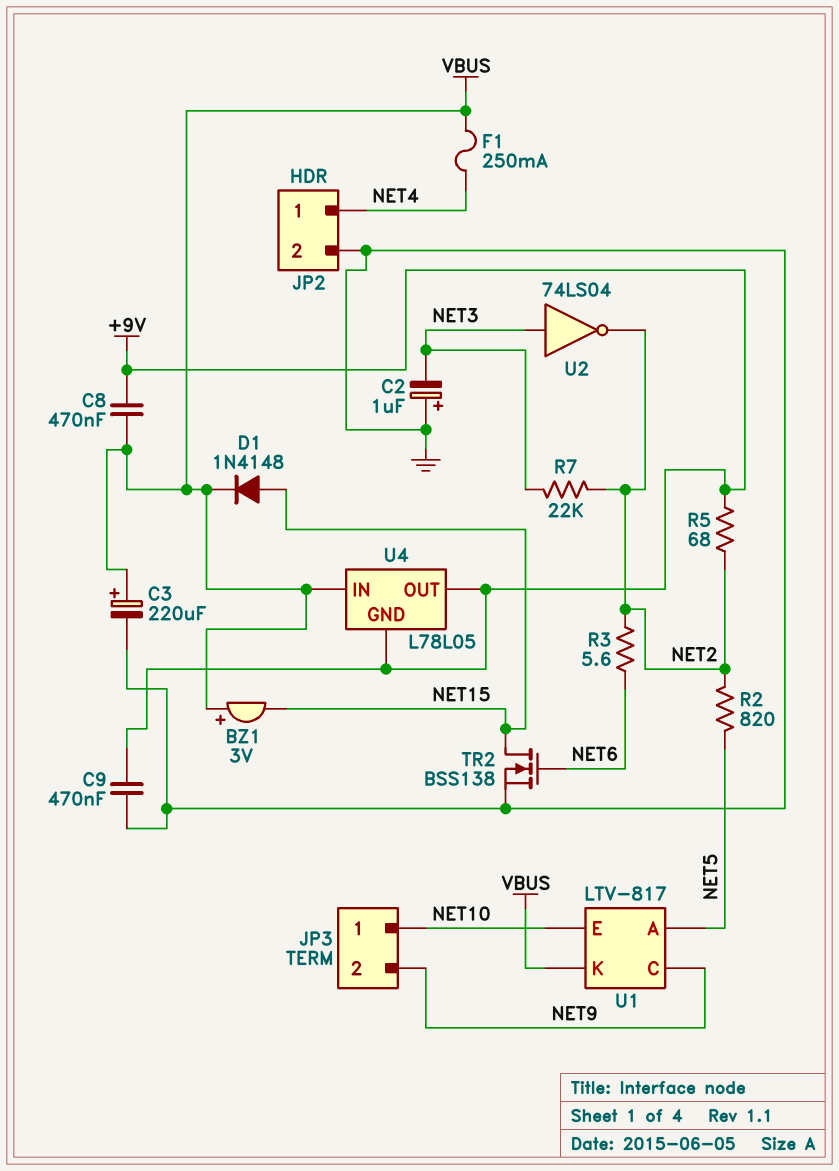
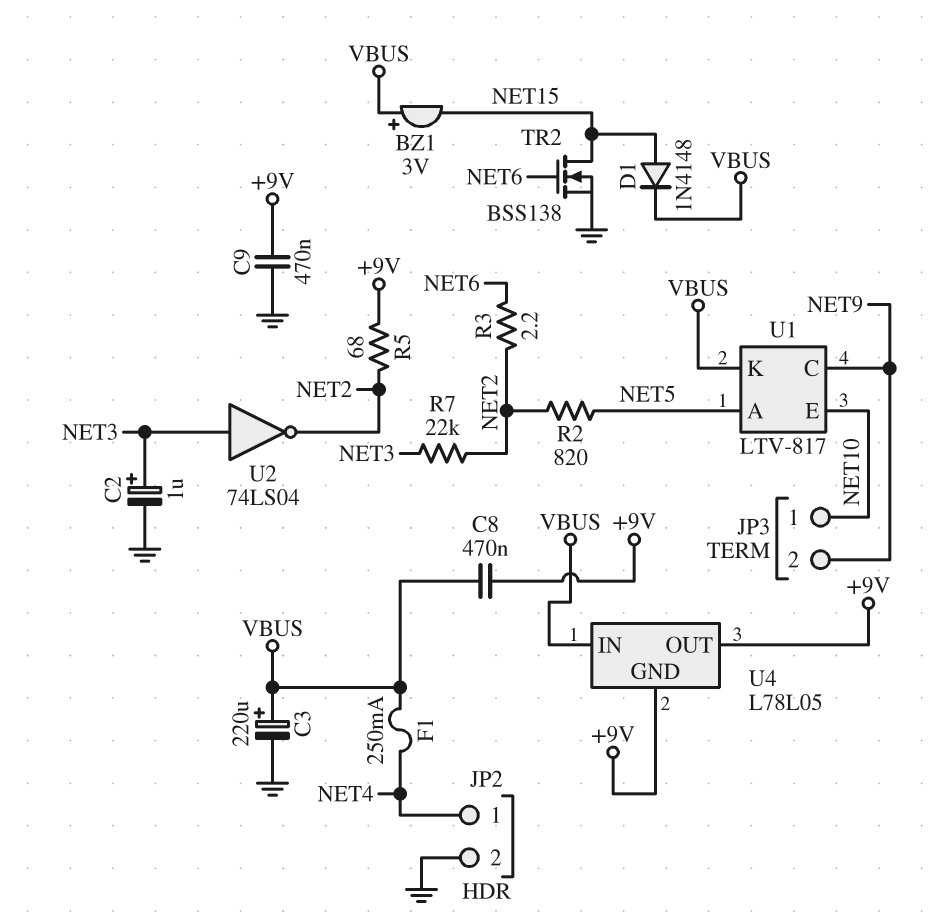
C2: 1uF (plus GND, minus NET3) -> 1uF (plus NET3, minus GND)
R3: 5.6 (NET2, NET6) -> 2.2 (NET2, NET6)

